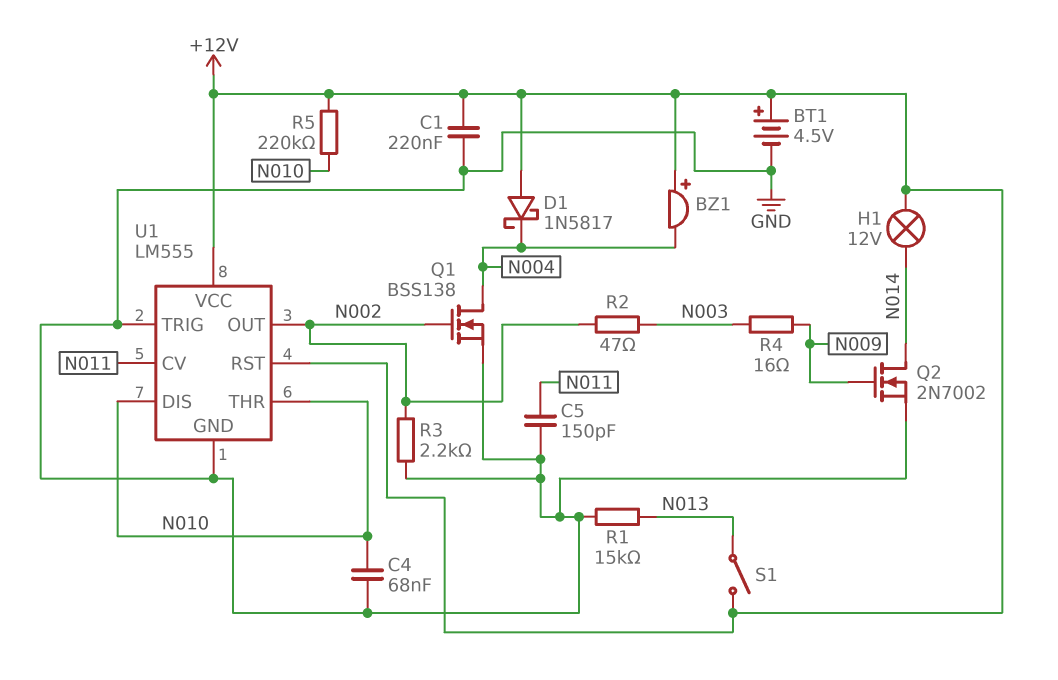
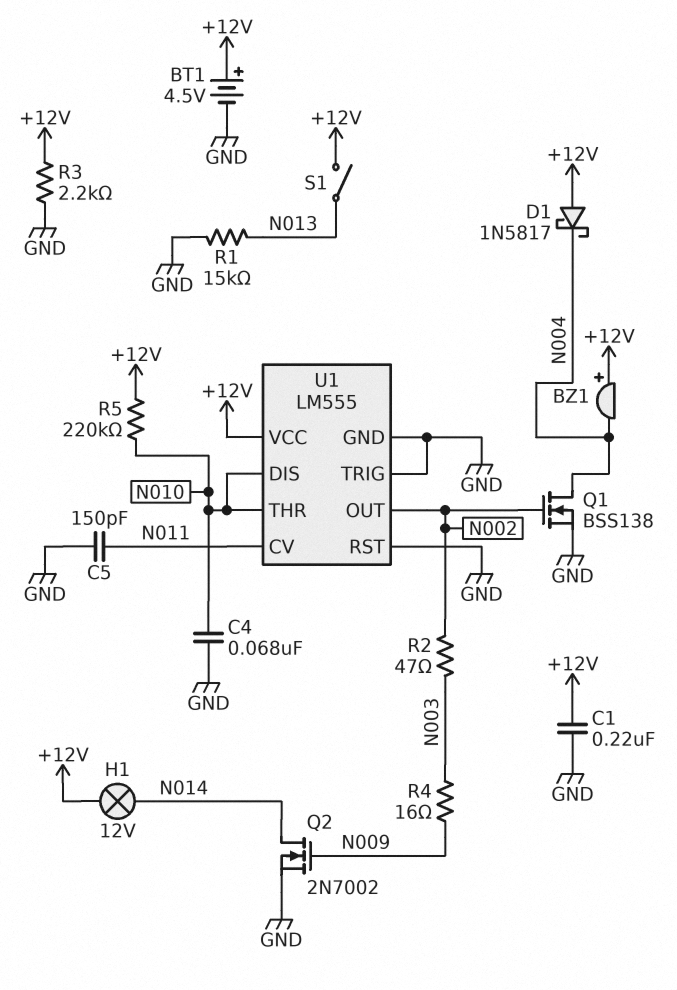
R3: 2.2k (GND, N002) -> 2.2k (+12V, GND)
U1 pin RST: +12V -> GND

